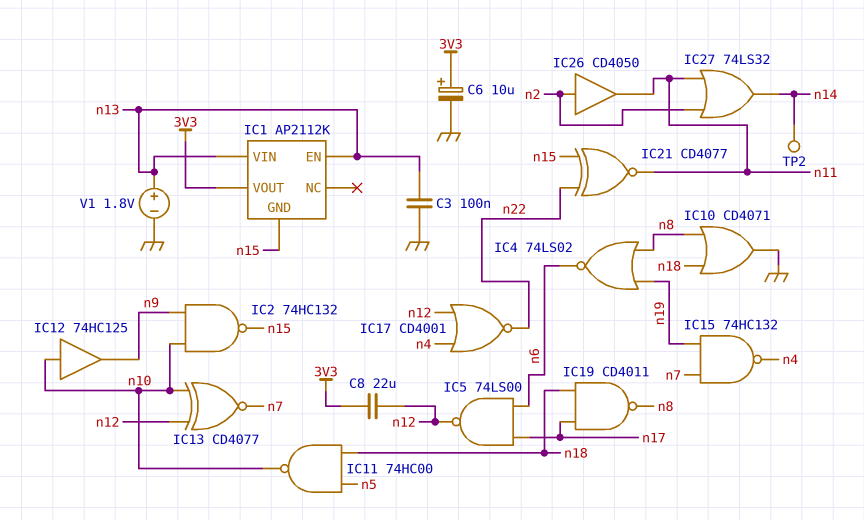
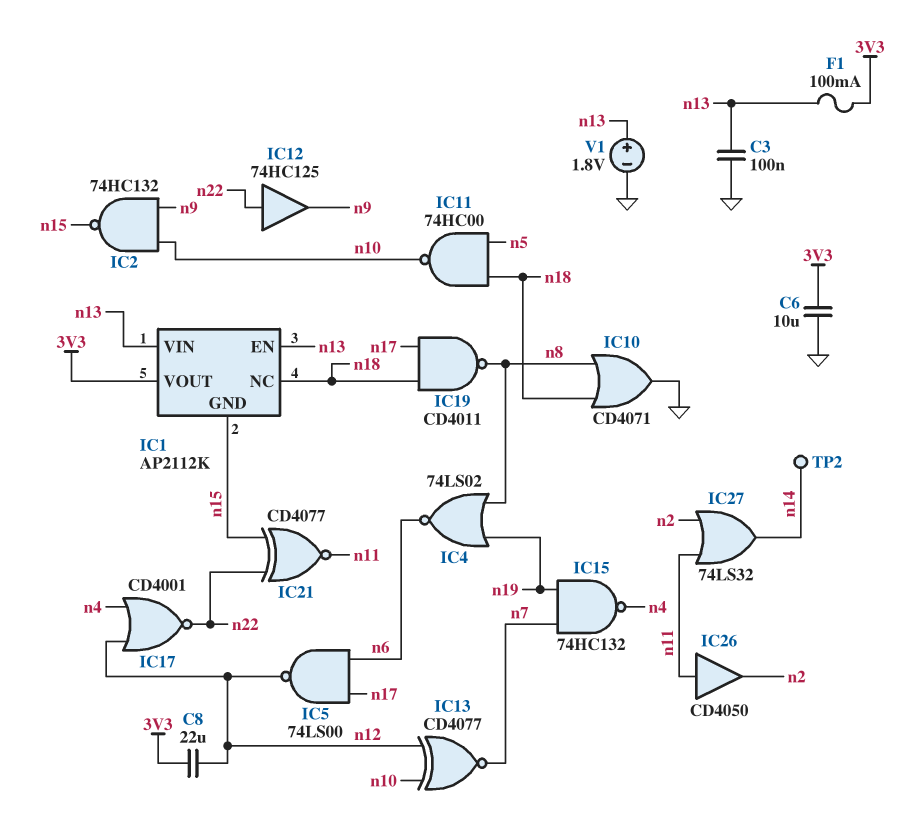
C6: 10uF (plus 3V3, minus GND) -> 10uF (3V3, GND)
F1: none -> 100mA (3V3, n13)
IC1 pin NC: none -> n18
IC12: buffer 74HC125 (in n10, out n9) -> buffer 74HC125 (in n22, out n9)
IC26: buffer CD4050 (in n2, out n11) -> buffer CD4050 (in n11, out n2)

